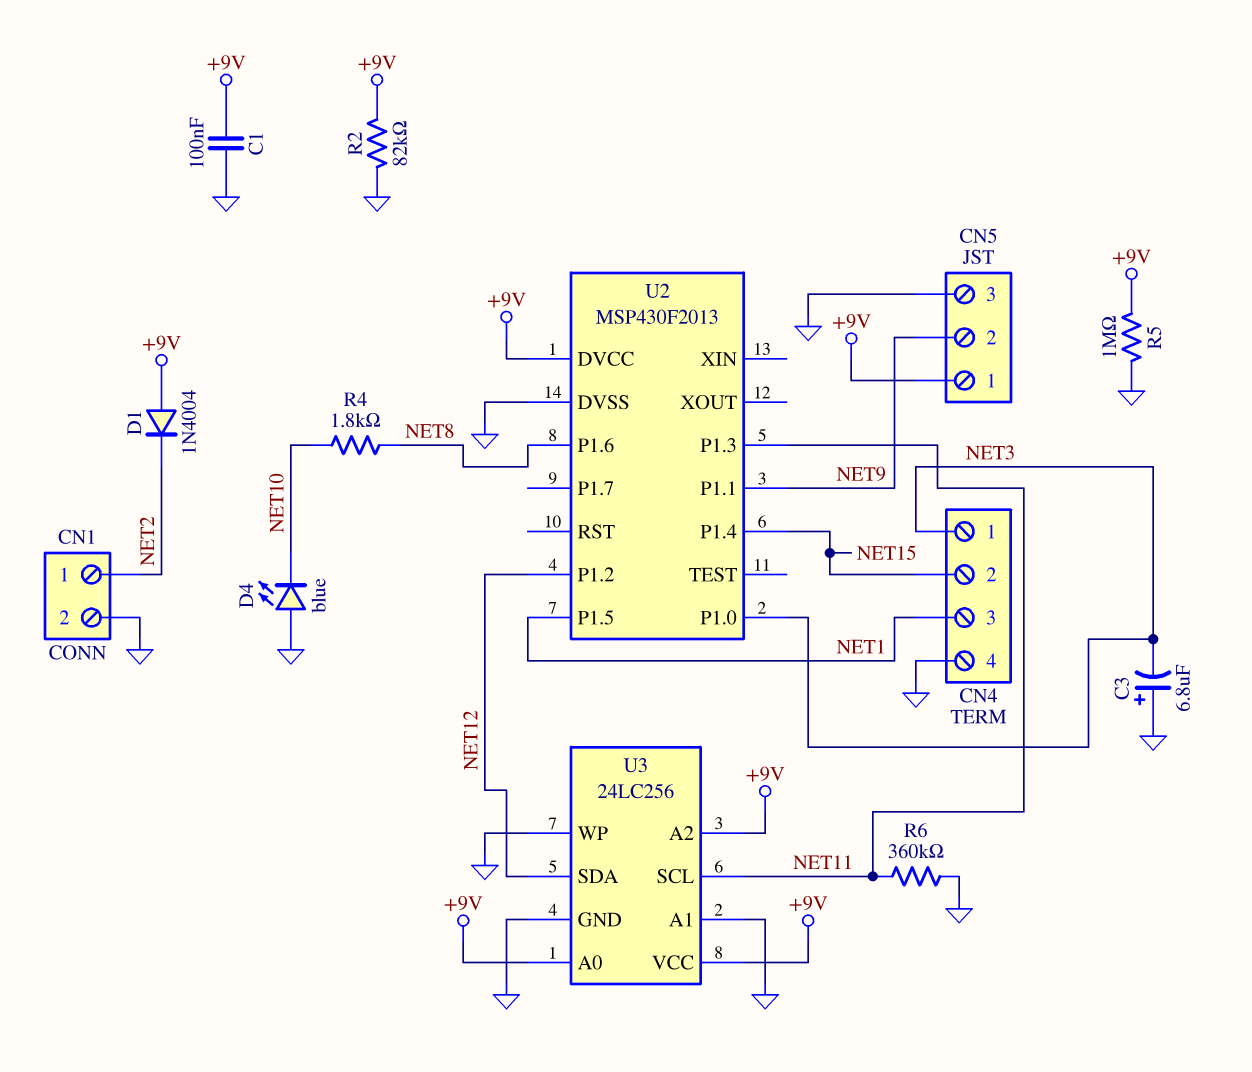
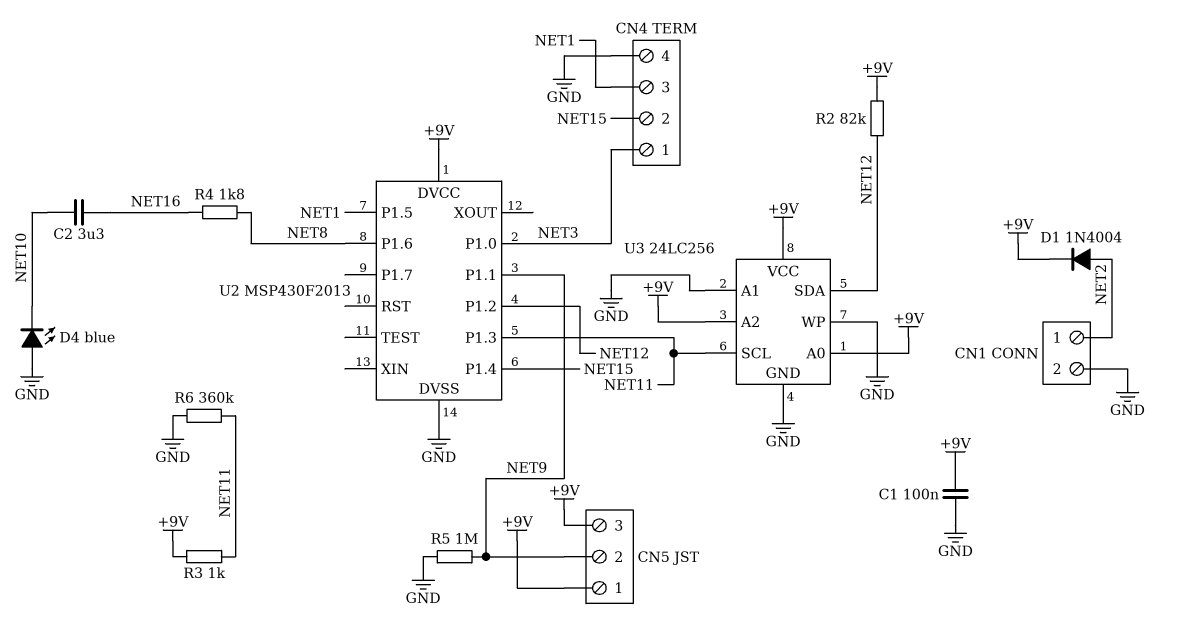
C2: none -> 3.3uF (NET10, NET16)
C3: 6.8uF (plus GND, minus NET3) -> none
CN5 pin 3: GND -> +9V
D1: diode 1N4004 (A +9V, K NET2) -> diode 1N4004 (A NET2, K +9V)
R2: 82k (+9V, GND) -> 82k (+9V, NET12)
R3: none -> 1k (+9V, NET11)
R4: 1.8k (NET8, NET10) -> 1.8k (NET8, NET16)
R5: 1M (+9V, GND) -> 1M (GND, NET9)

